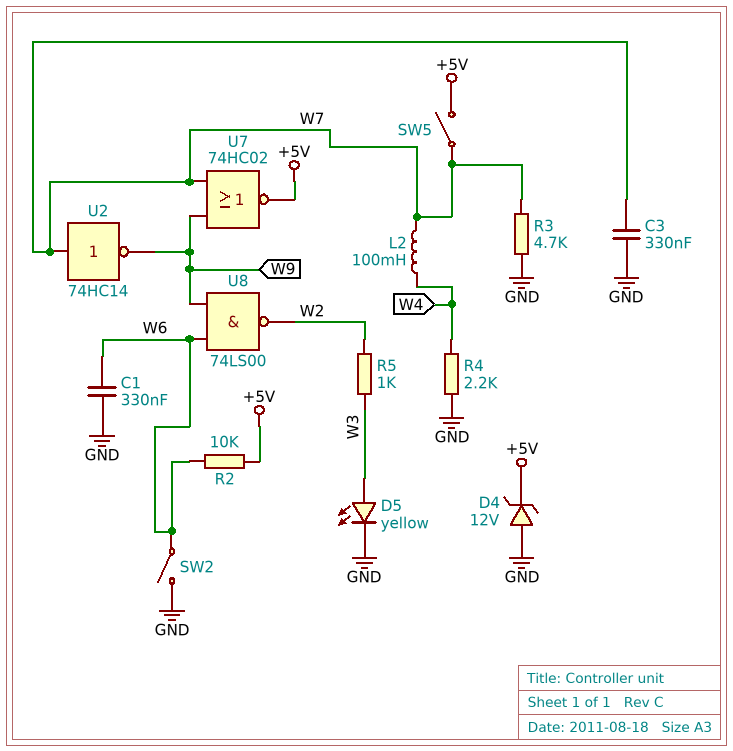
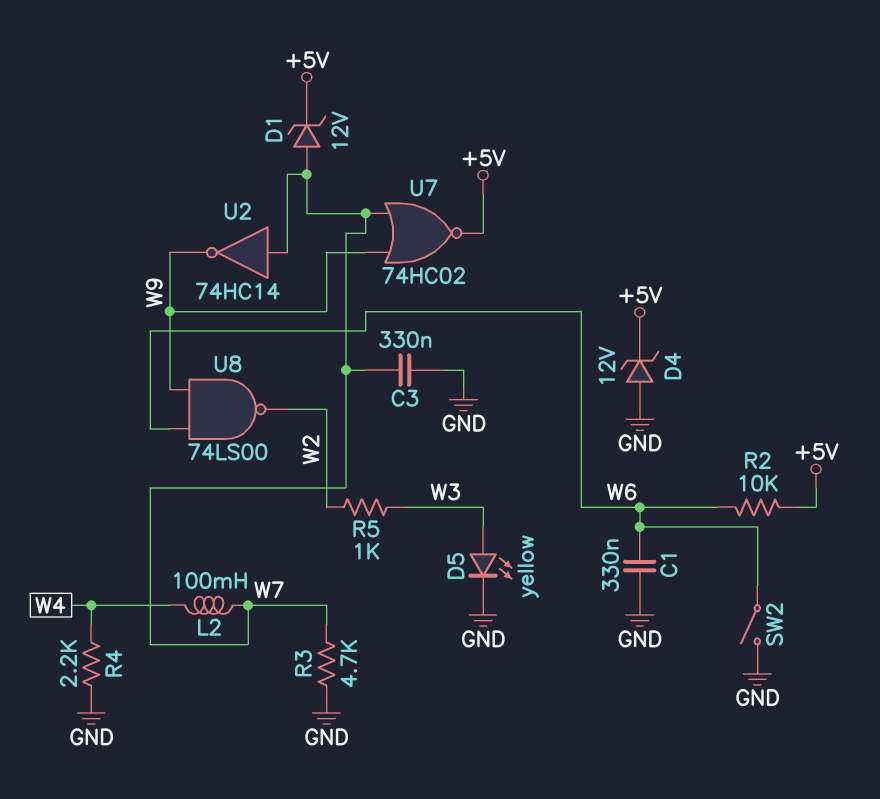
D1: none -> zener 12V (A W7, K +5V)
SW5: switch (+5V, W7) -> none

